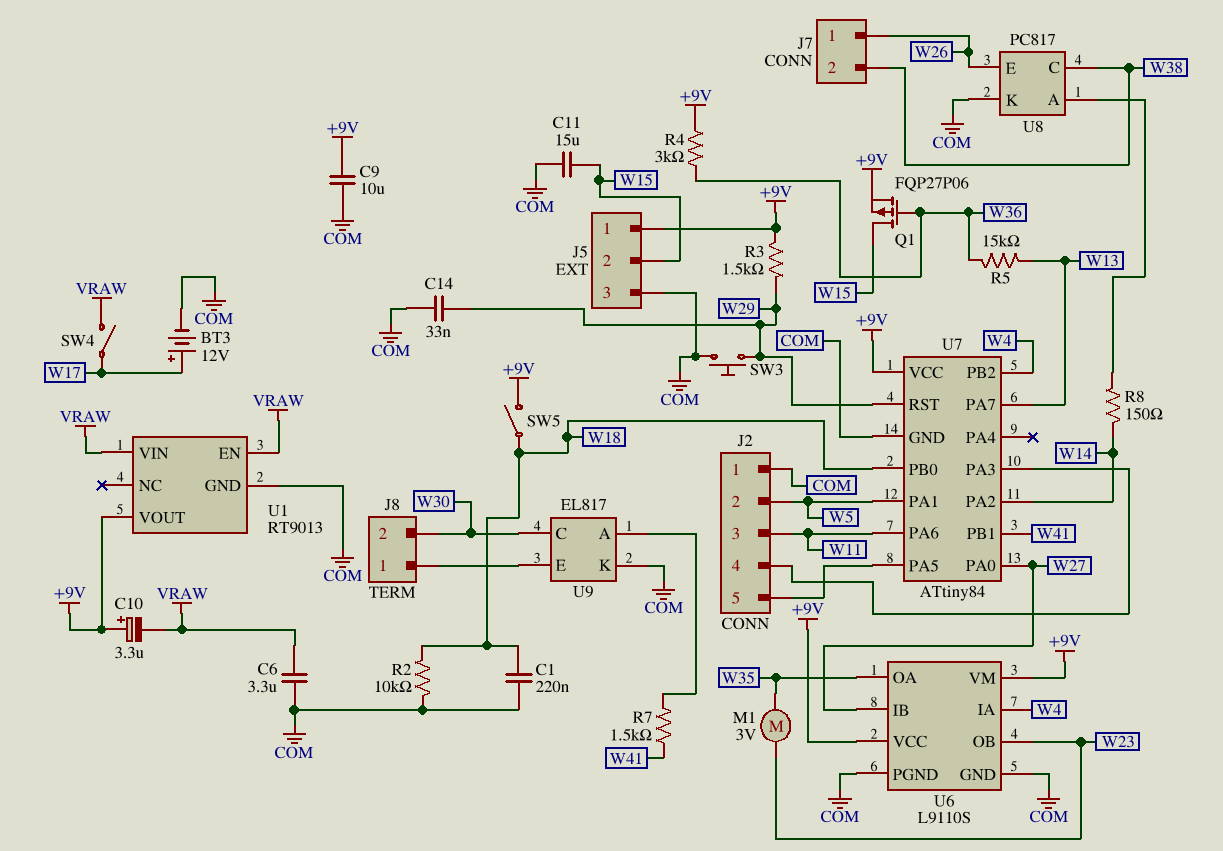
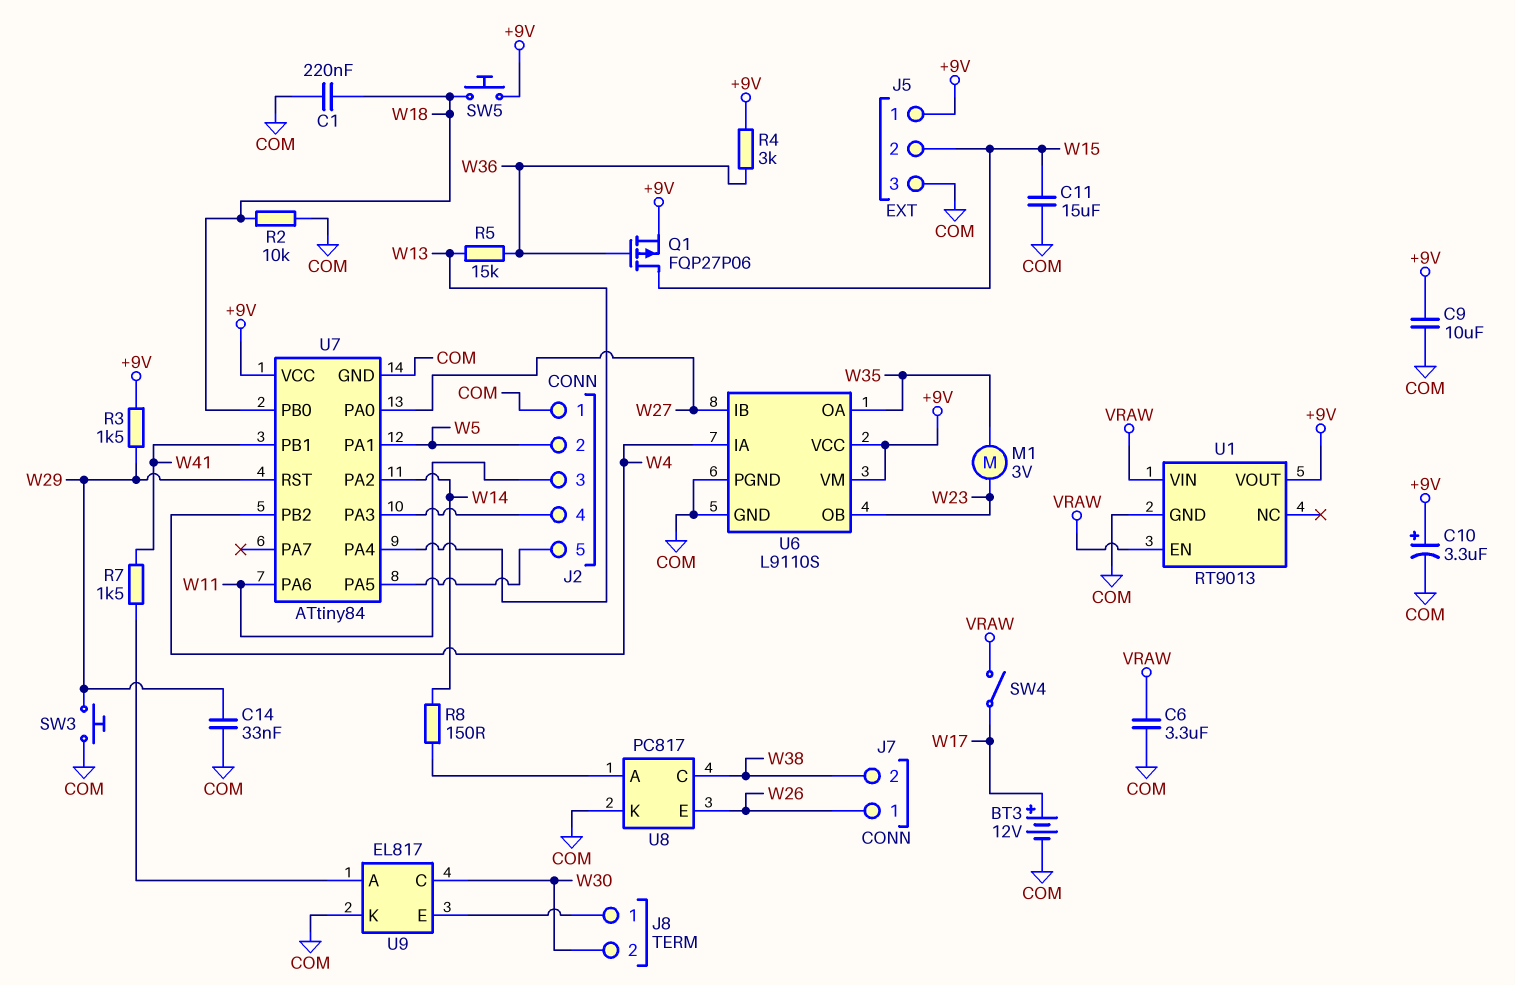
C10: 3.3uF (plus +9V, minus VRAW) -> 3.3uF (plus +9V, minus COM)
SW5: switch (+9V, W18) -> button (+9V, W18)
U7 pin PA4: none -> W13
U7 pin PA7: W13 -> none

